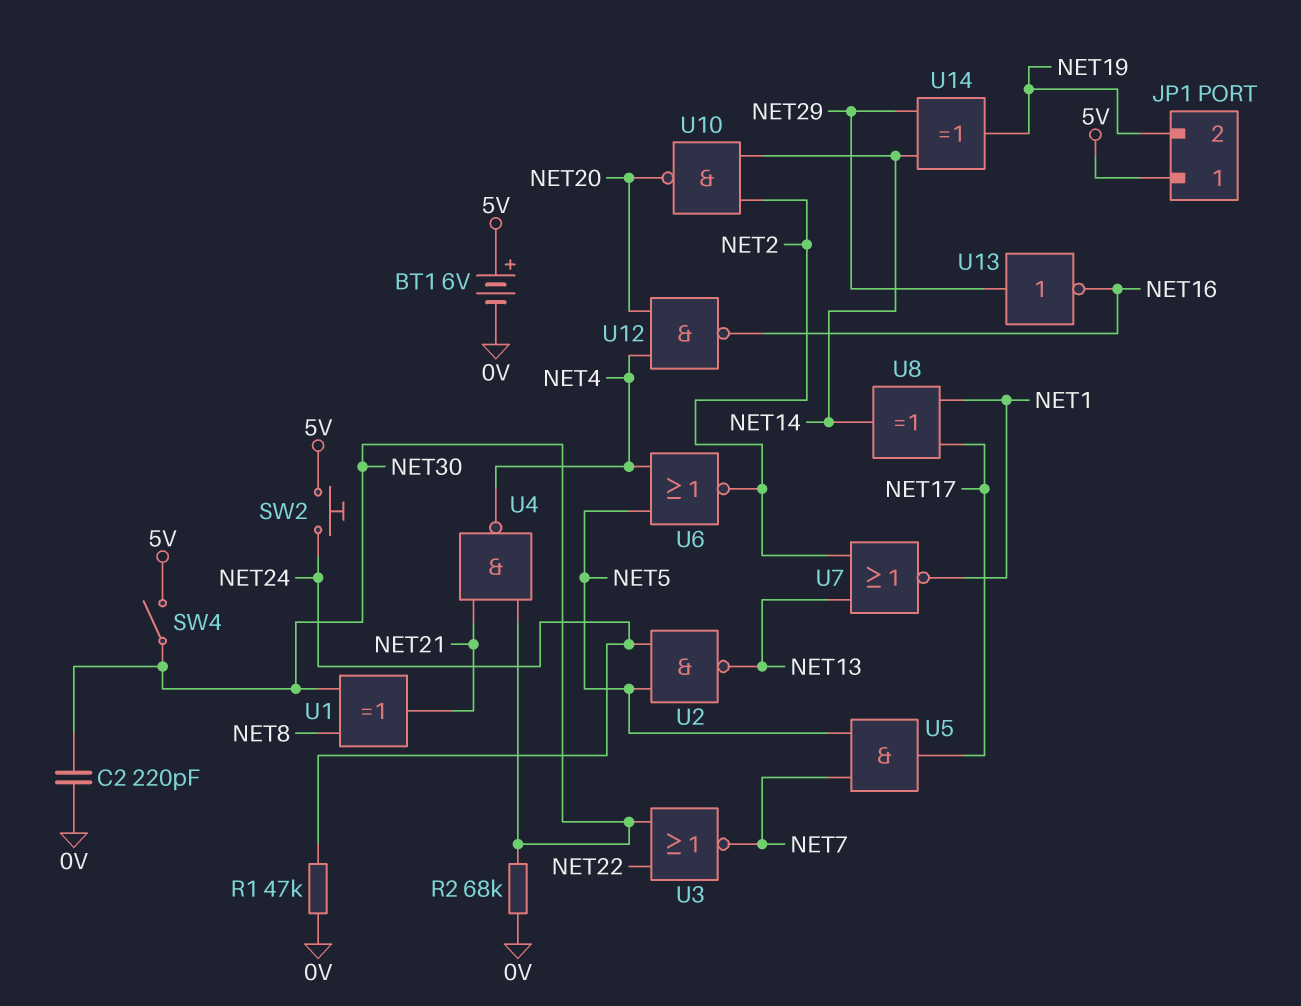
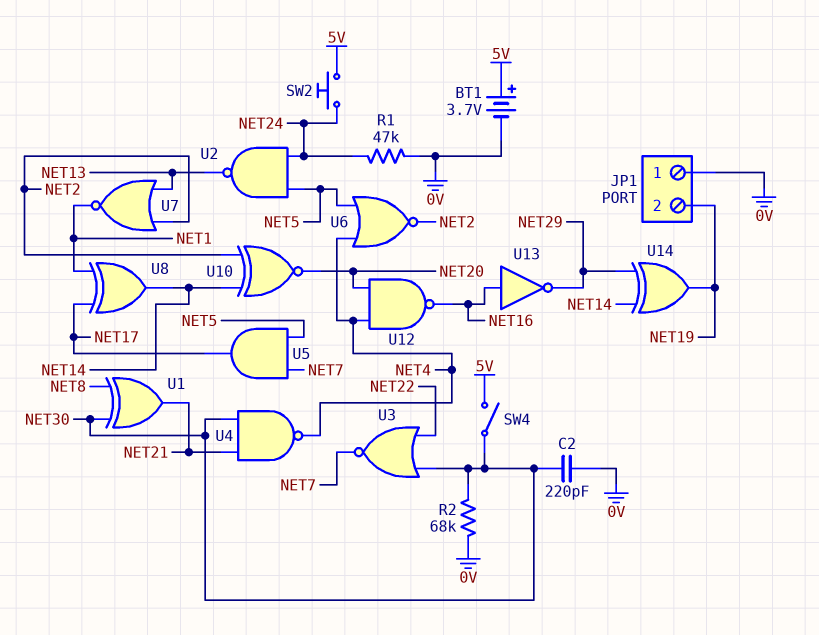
BT1: 6V (plus 5V, minus 0V) -> 3.7V (plus 5V, minus 0V)
JP1 pin 1: 5V -> 0V
U10: NAND (in NET2, in NET14, out NET20) -> XNOR (in NET2, in NET14, out NET20)
U13: NOT (in NET29, out NET16) -> NOT (in NET16, out NET29)

